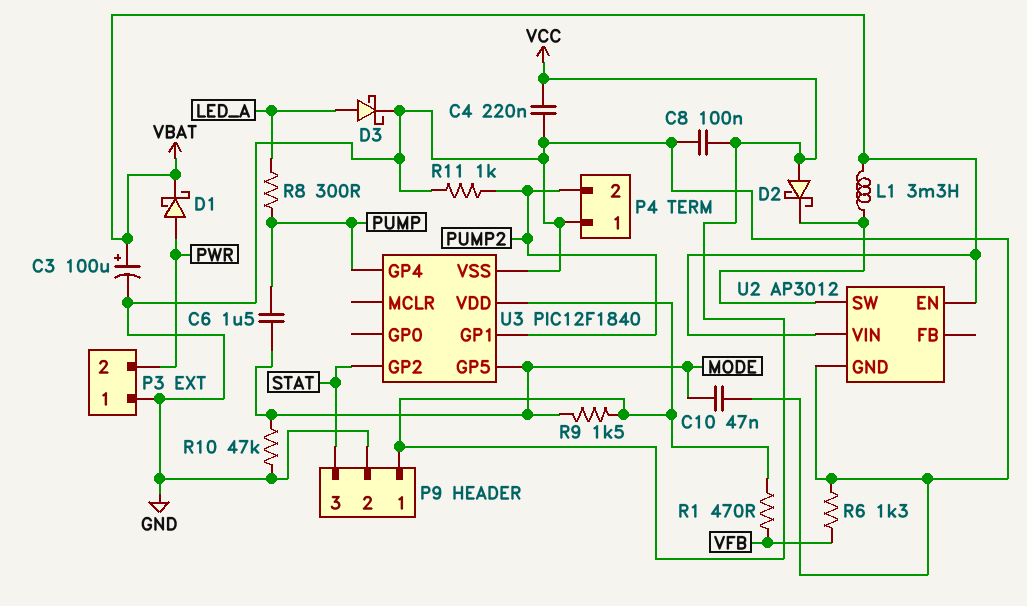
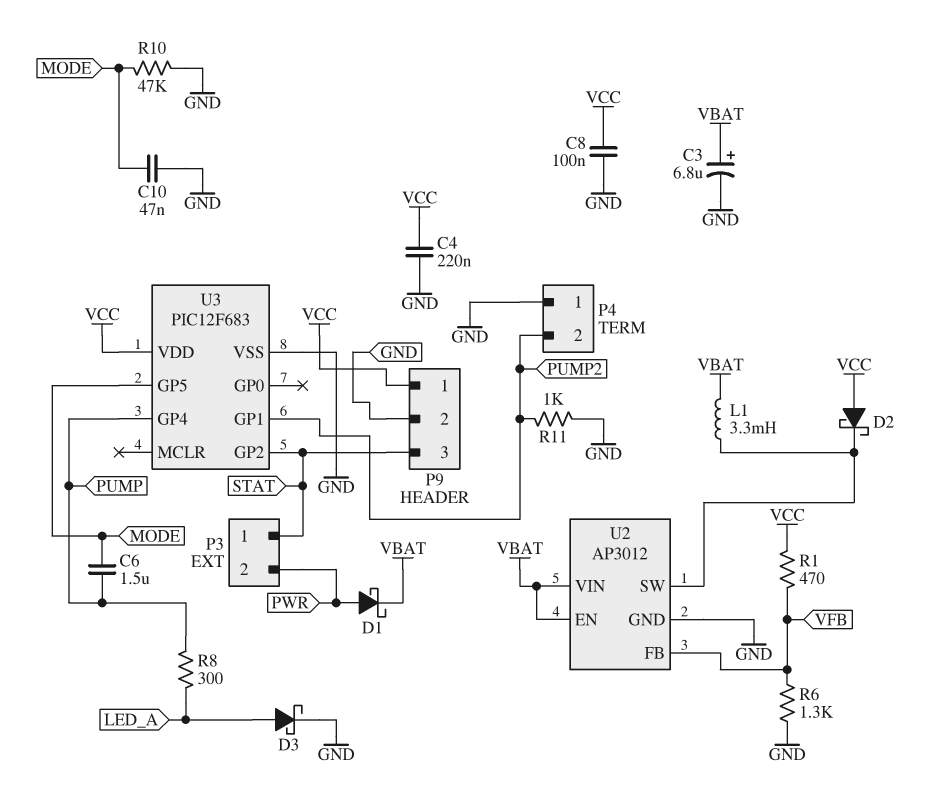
C3: 100uF (plus VBAT, minus GND) -> 6.8uF (plus VBAT, minus GND)
P3 pin 1: GND -> STAT
R9: 1.5k (MODE, VCC) -> none
U2 pin FB: none -> VFB
U3: PIC12F1840 -> PIC12F683

